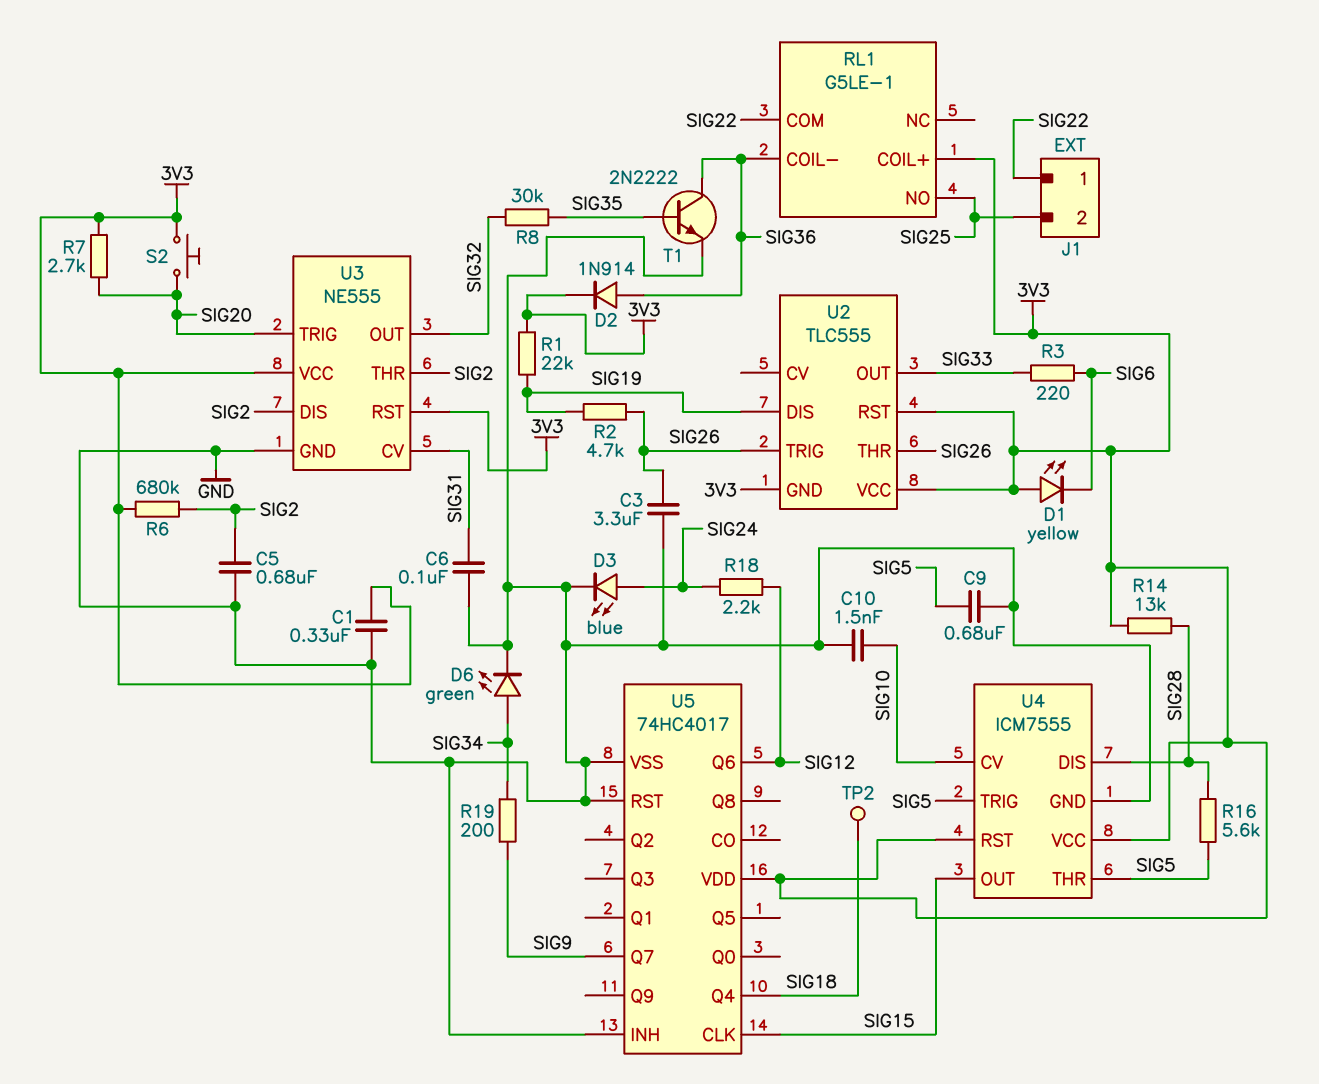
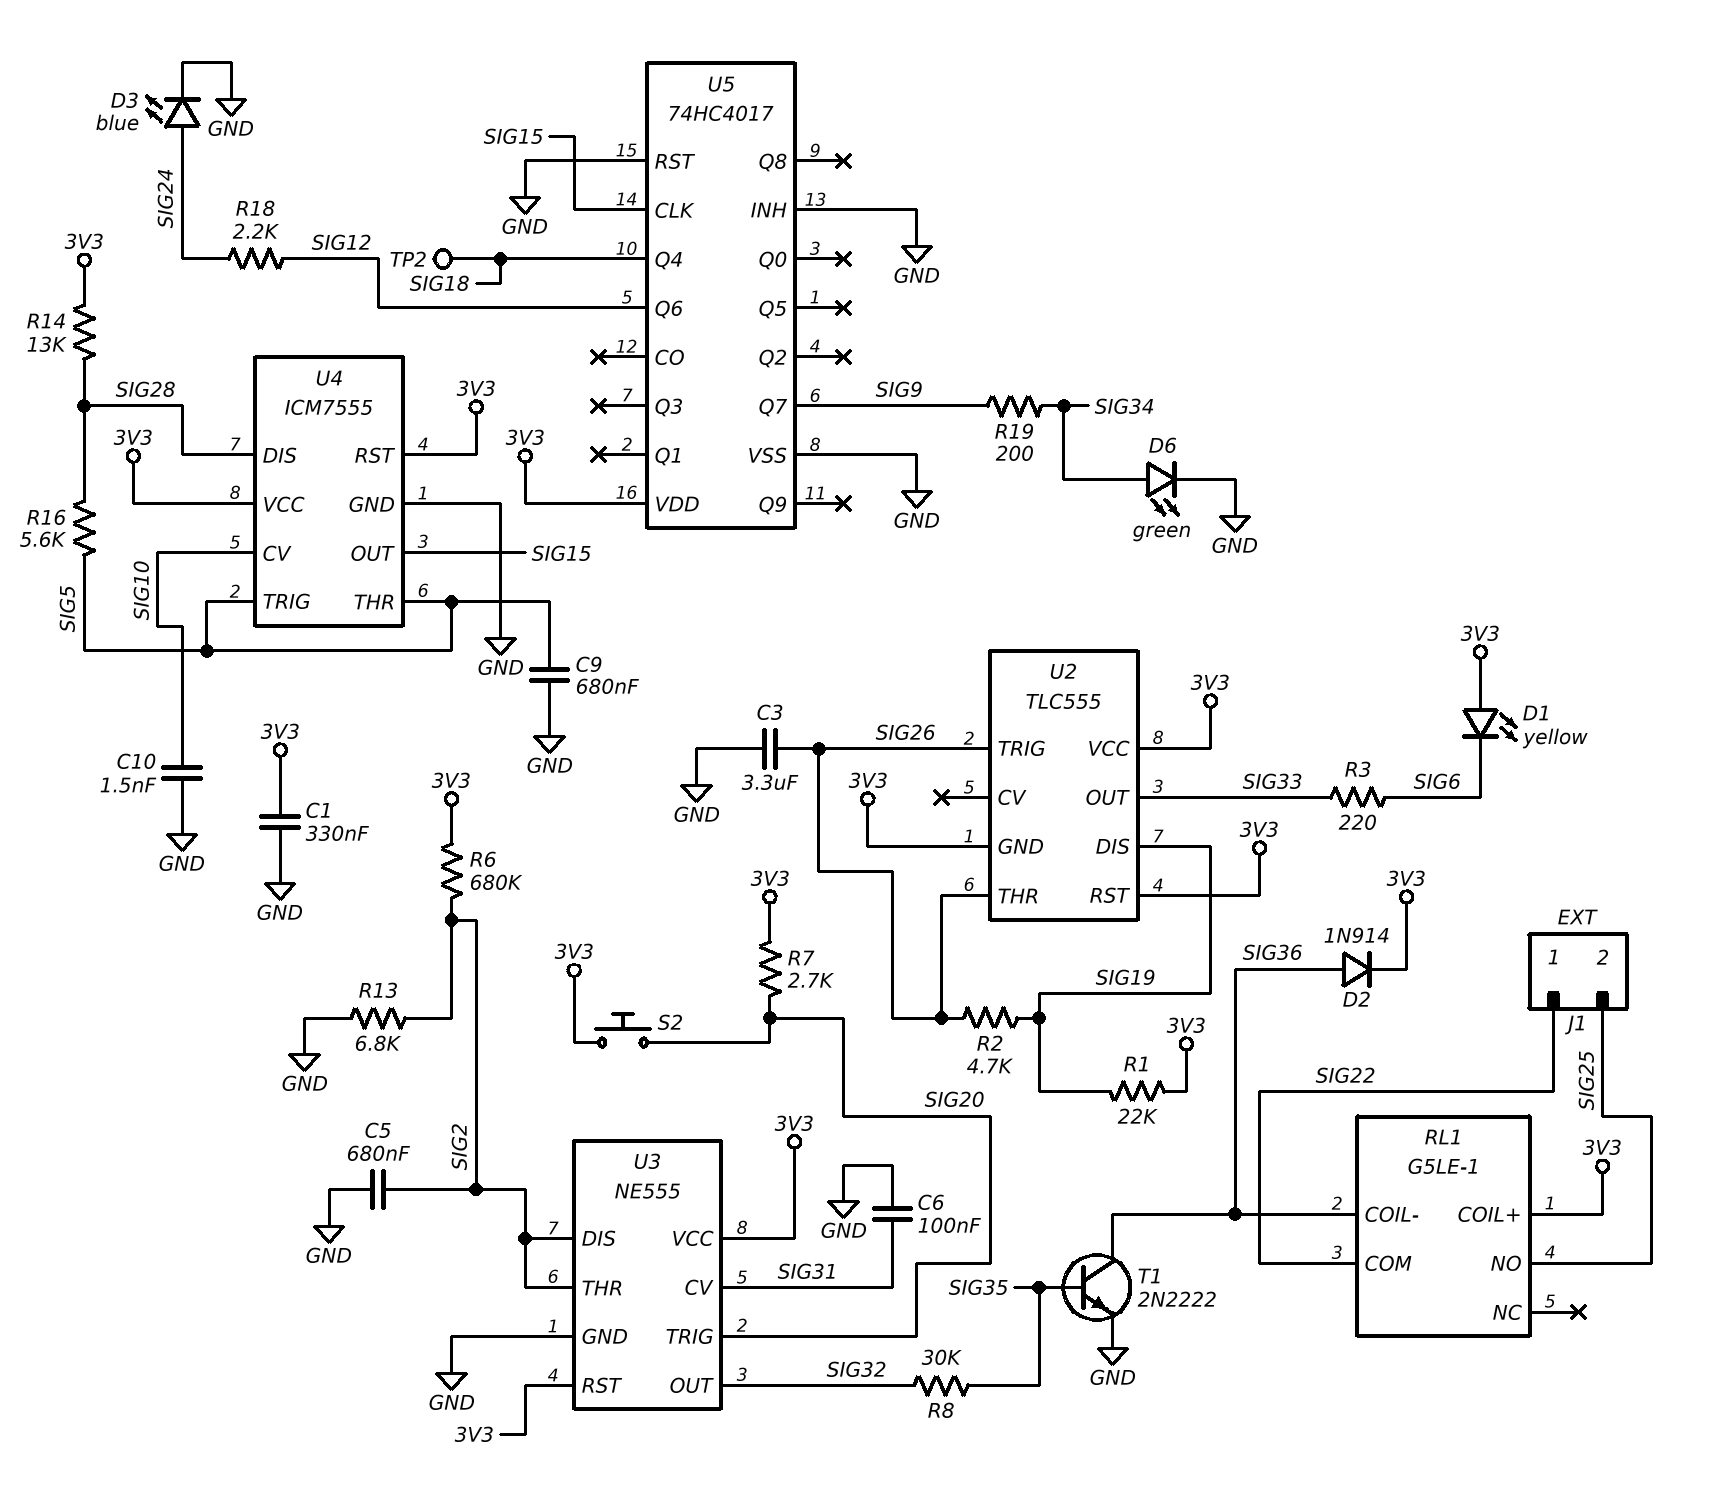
R13: none -> 6.8k (GND, SIG2)

